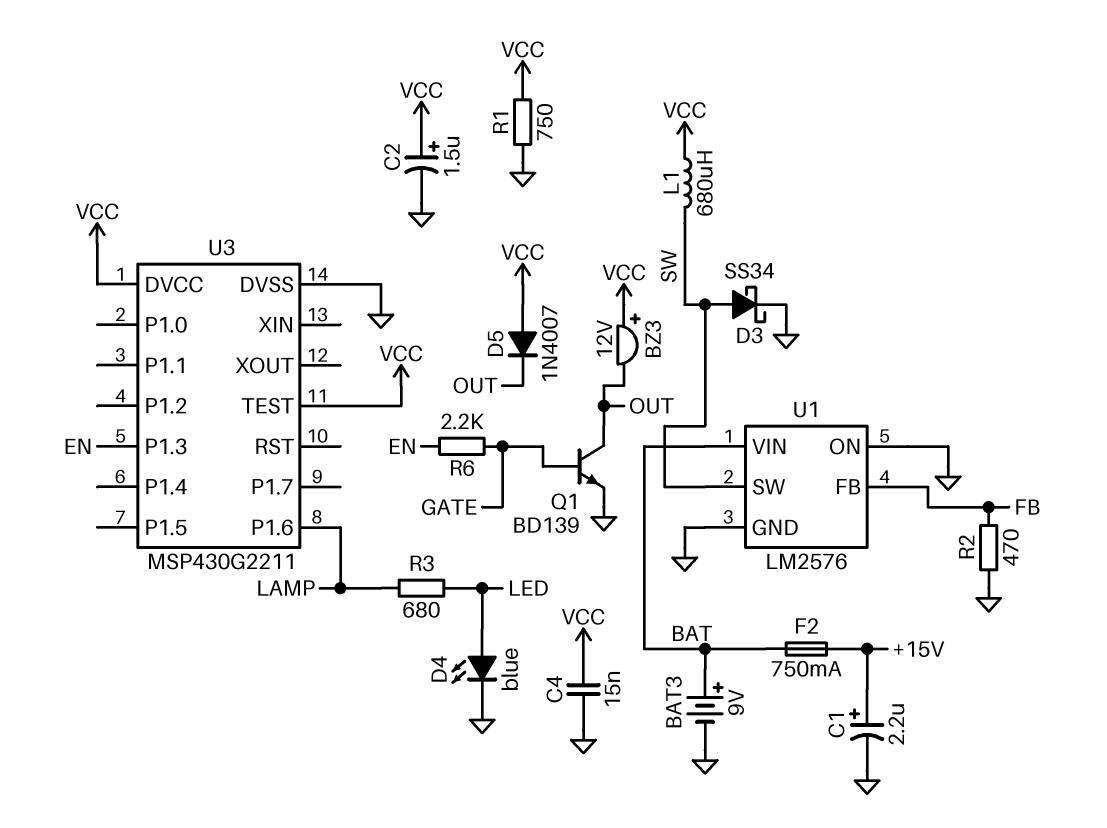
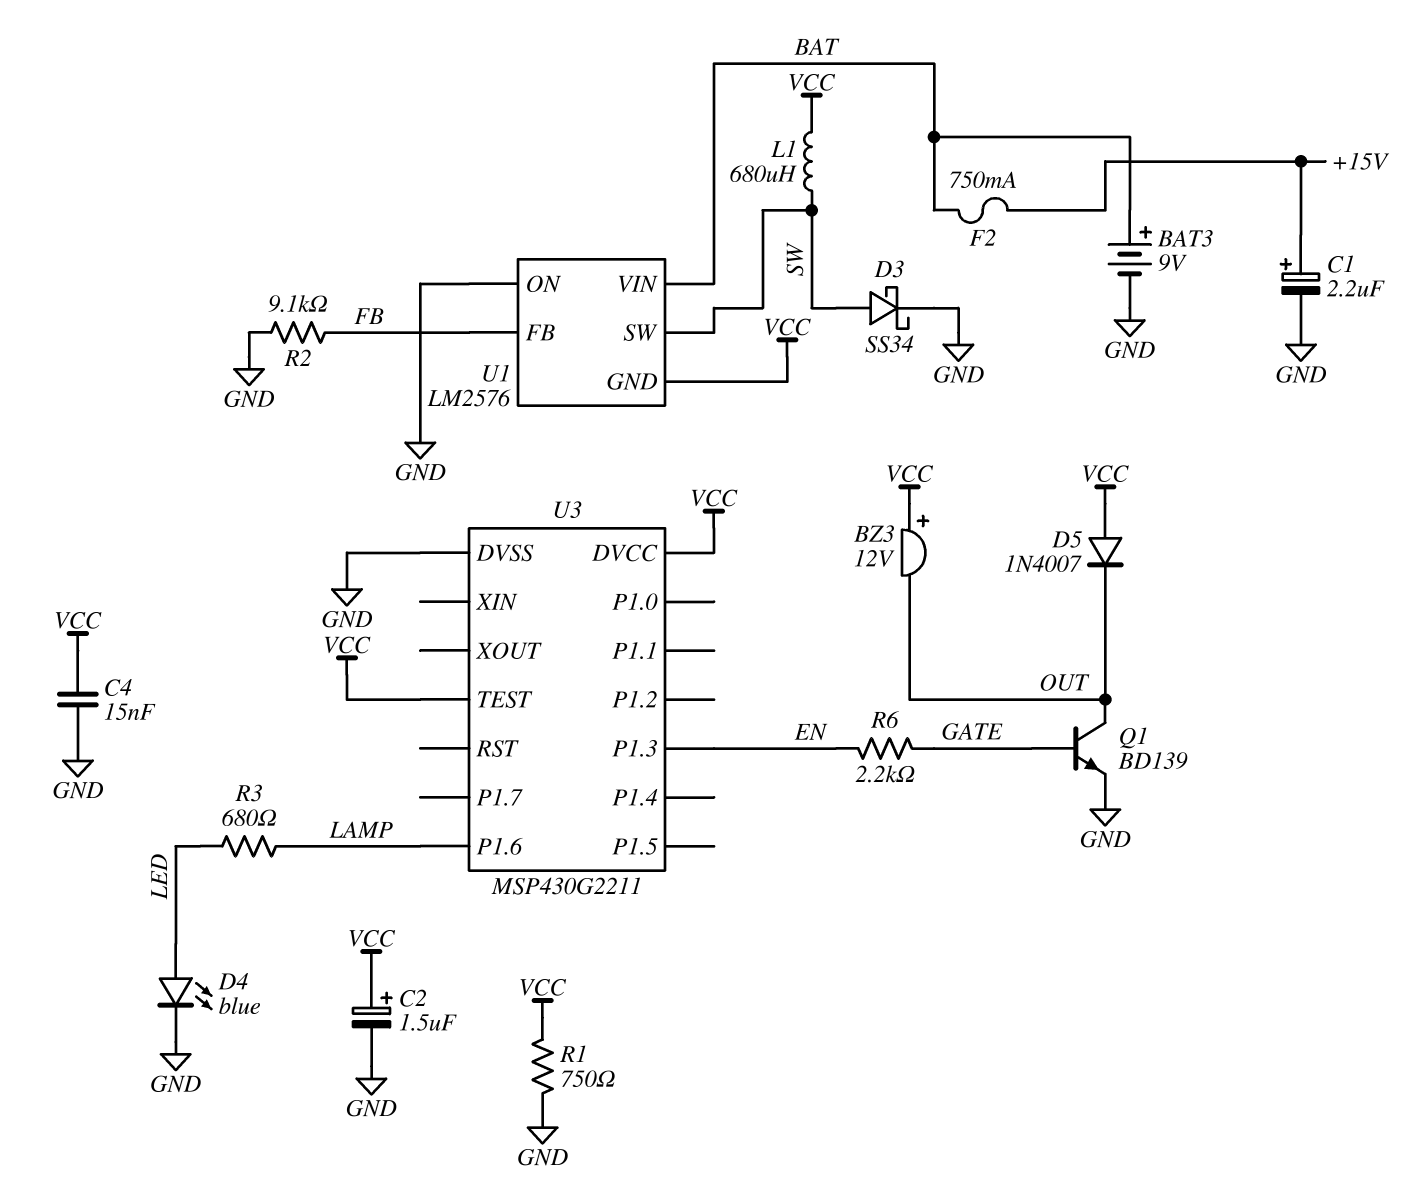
R2: 470 (FB, GND) -> 9.1k (FB, GND)
U1 pin GND: GND -> VCC

